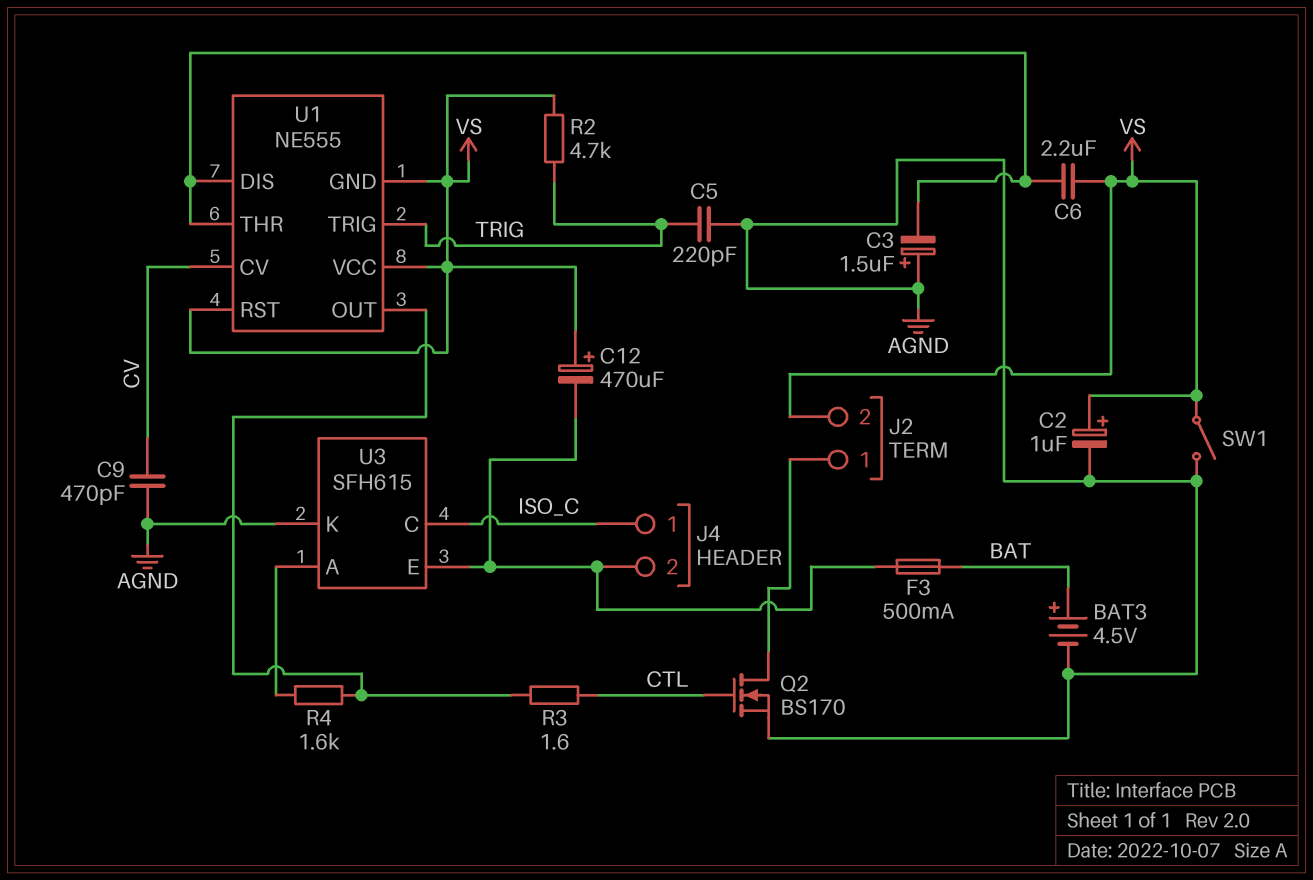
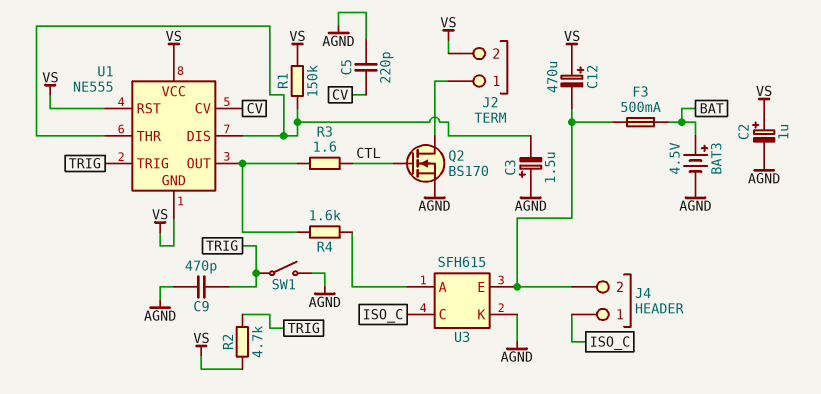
C5: 220pF (AGND, TRIG) -> 220pF (AGND, CV)
C6: 2.2uF (U1/DIS, VS) -> none
C9: 470pF (AGND, CV) -> 470pF (AGND, TRIG)
R1: none -> 150k (U1/DIS, VS)
SW1: switch (AGND, VS) -> switch (AGND, TRIG)

